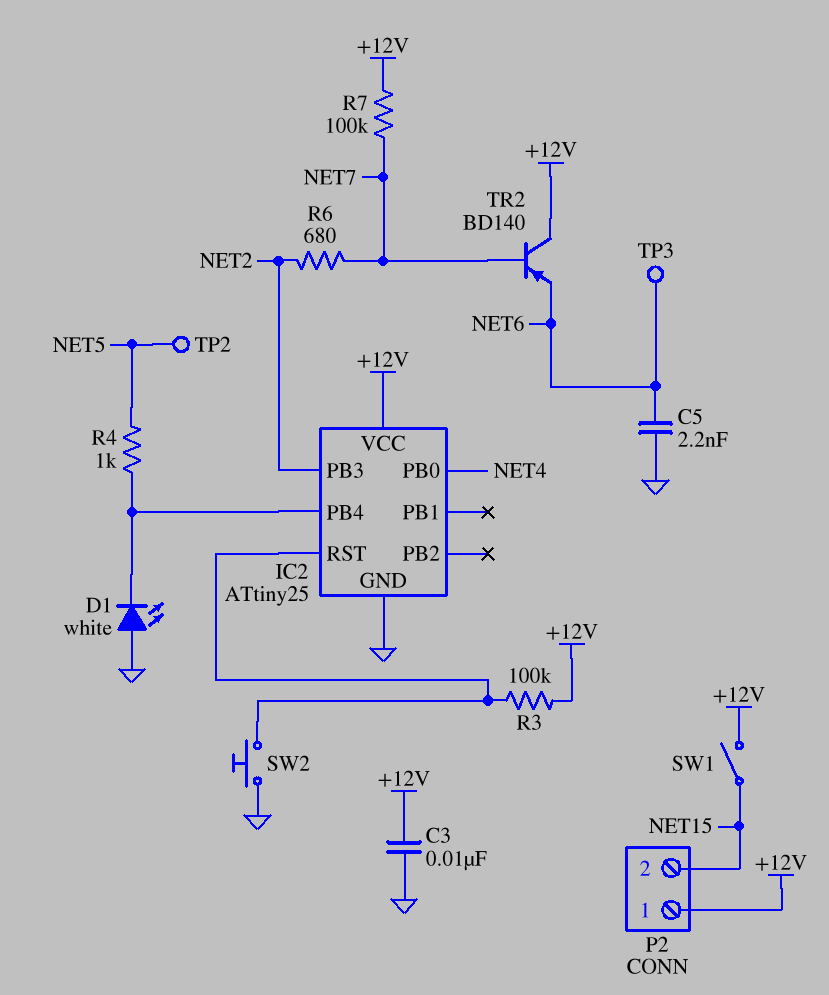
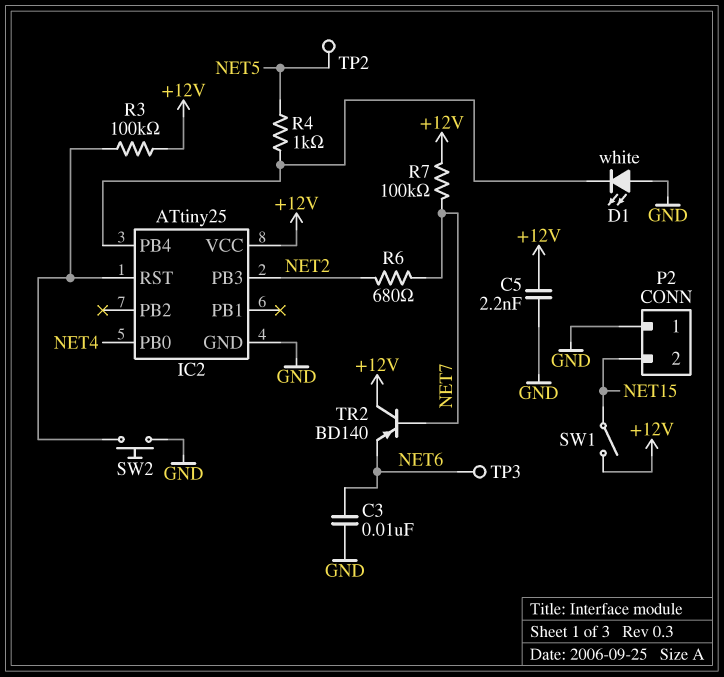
C3: 10nF (+12V, GND) -> 10nF (GND, NET6)
C5: 2.2nF (GND, NET6) -> 2.2nF (+12V, GND)
P2 pin 1: +12V -> GND

